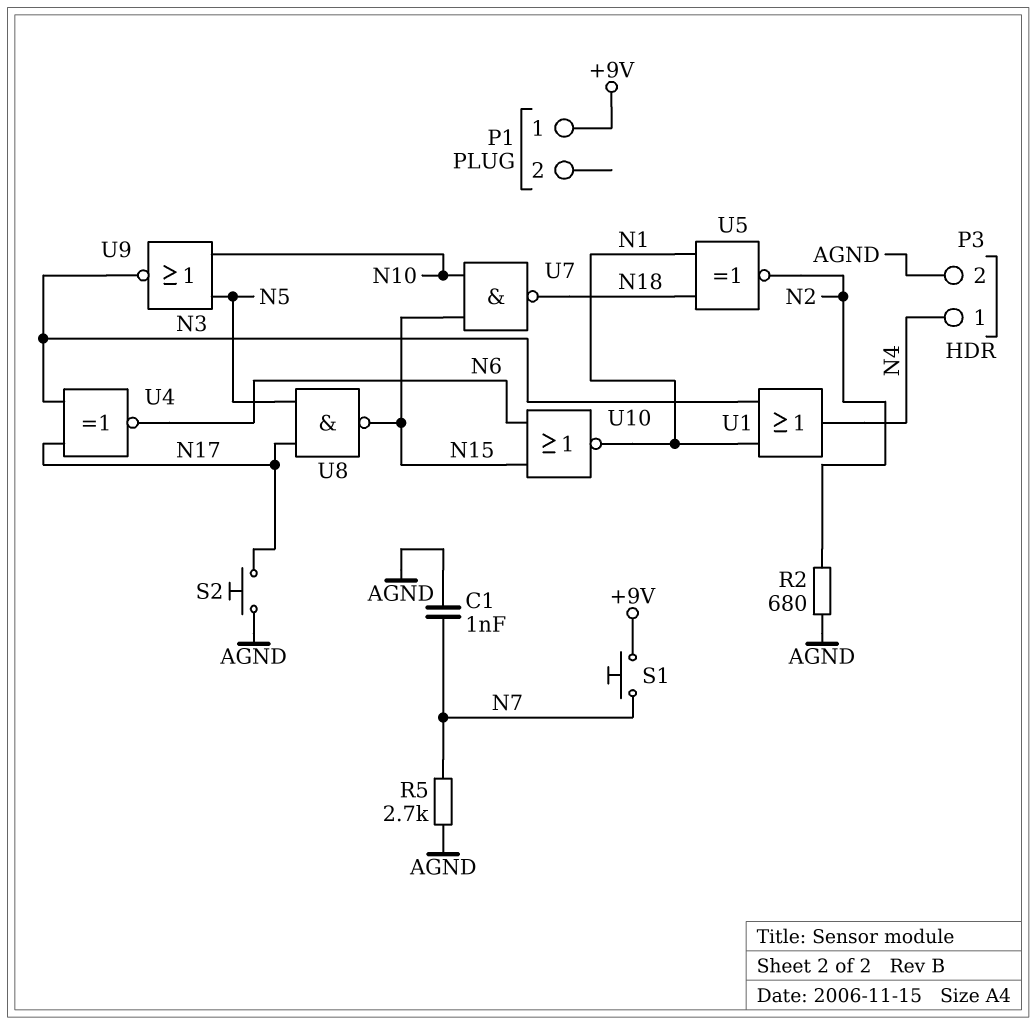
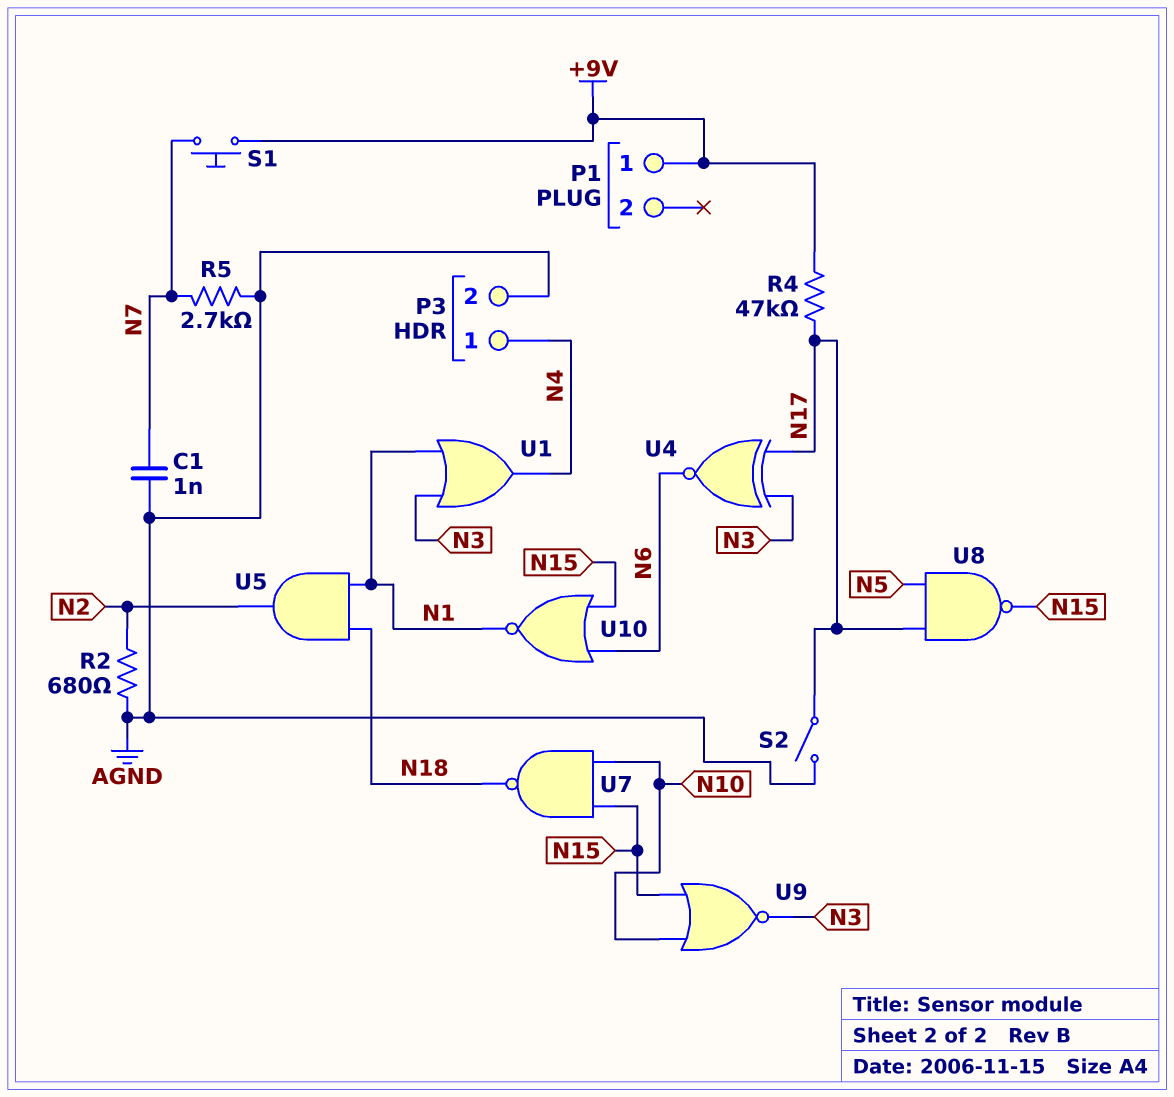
R4: none -> 47k (+9V, N17)
S2: button (AGND, N17) -> switch (AGND, N17)
U5: XNOR (in N1, in N18, out N2) -> AND (in N1, in N18, out N2)
U9: NOR (in N5, in N10, out N3) -> NOR (in N10, in N15, out N3)

